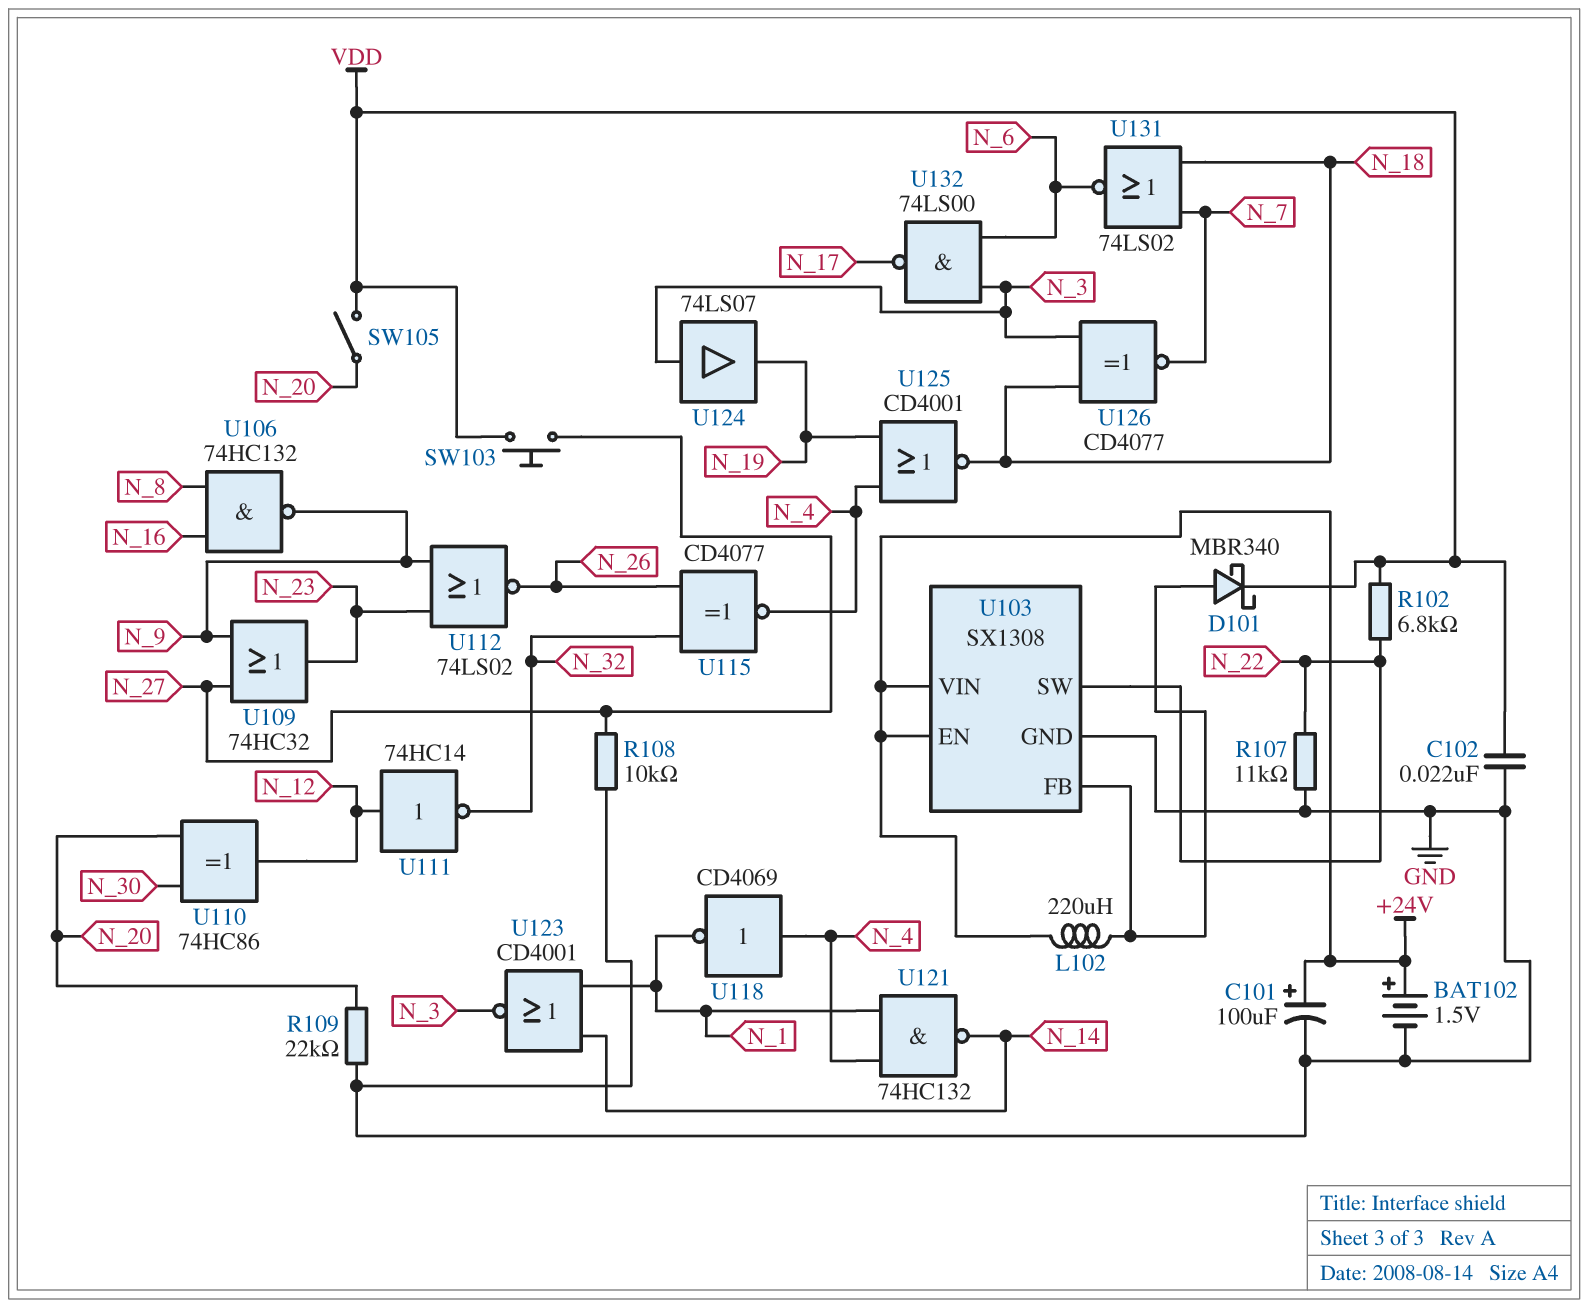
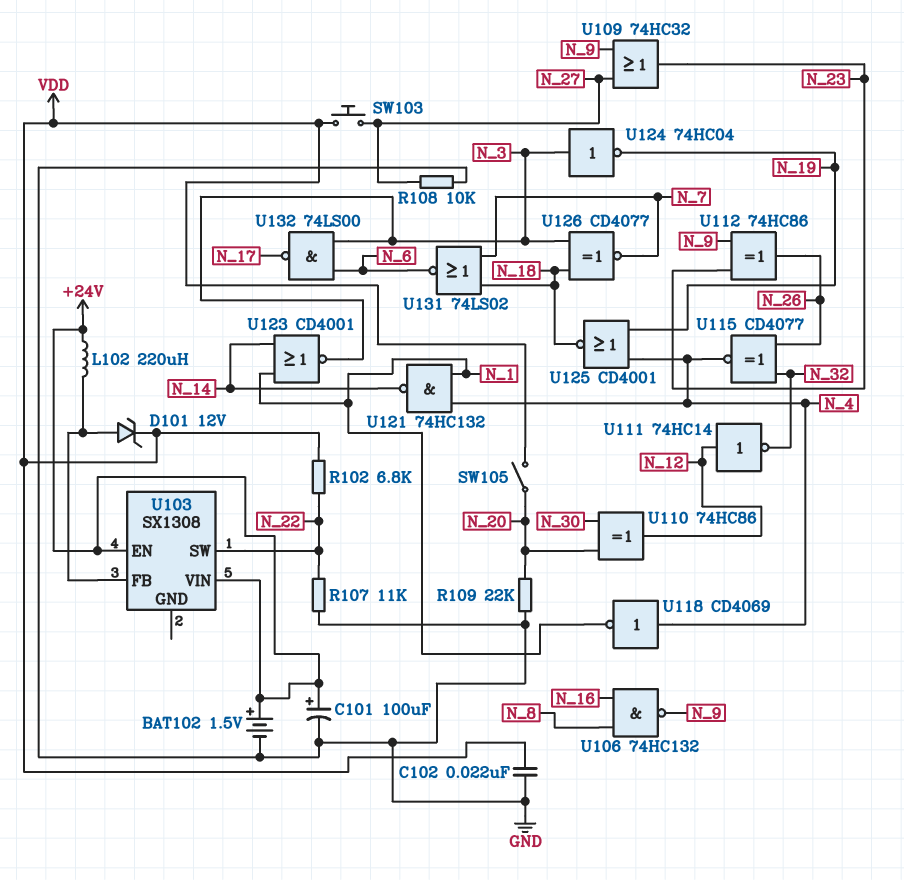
D101: schottky MBR340 (A U103/FB, K VDD) -> zener 12V (A U103/FB, K VDD)
U103 pin GND: GND -> none
U112: NOR 74LS02 (in N_9, in N_23, out N_26) -> XOR 74HC86 (in N_9, in N_23, out N_26)
U124: buffer 74LS07 (in N_3, out N_19) -> NOT 74HC04 (in N_3, out N_19)

